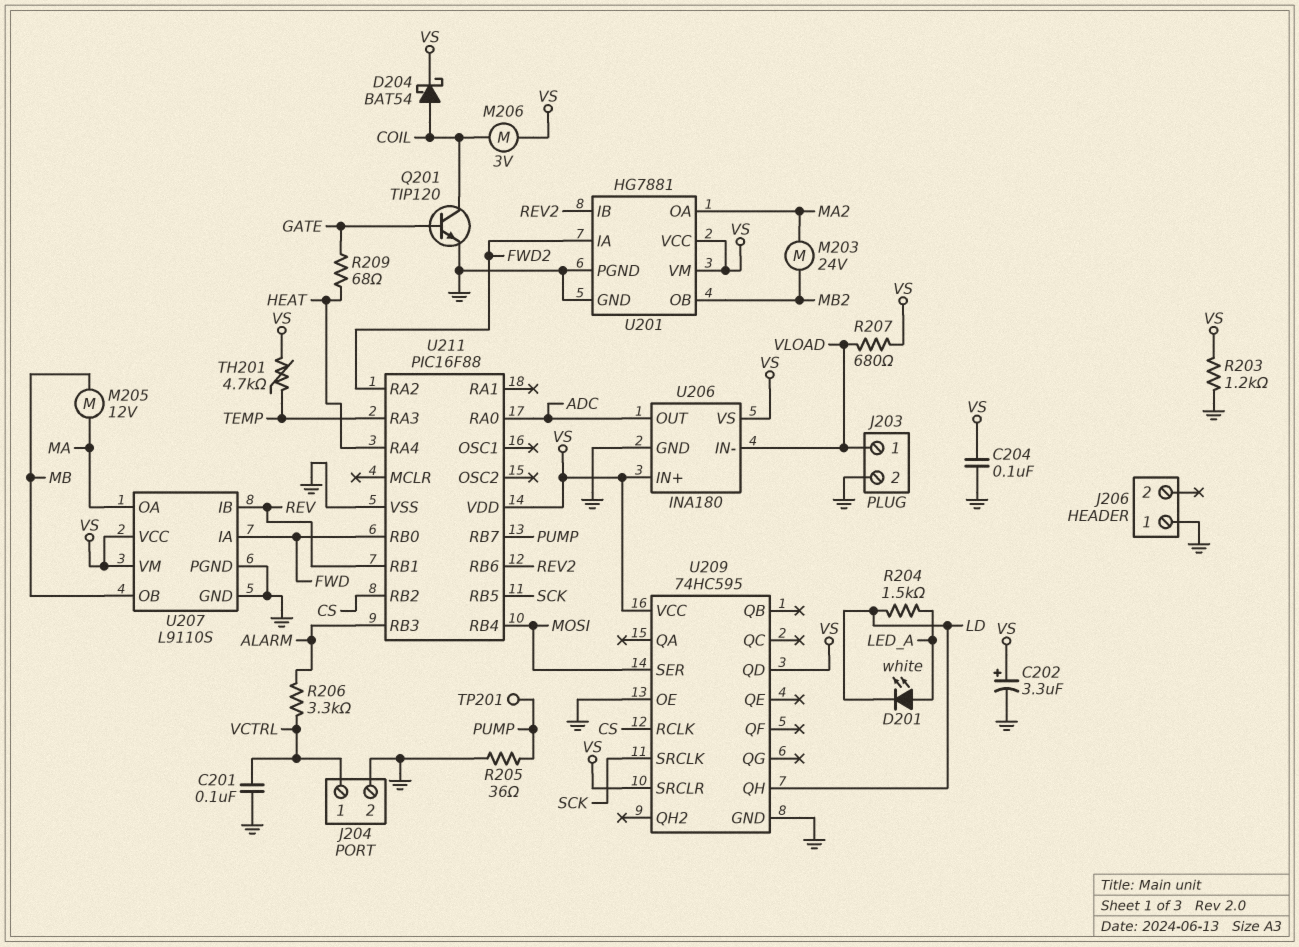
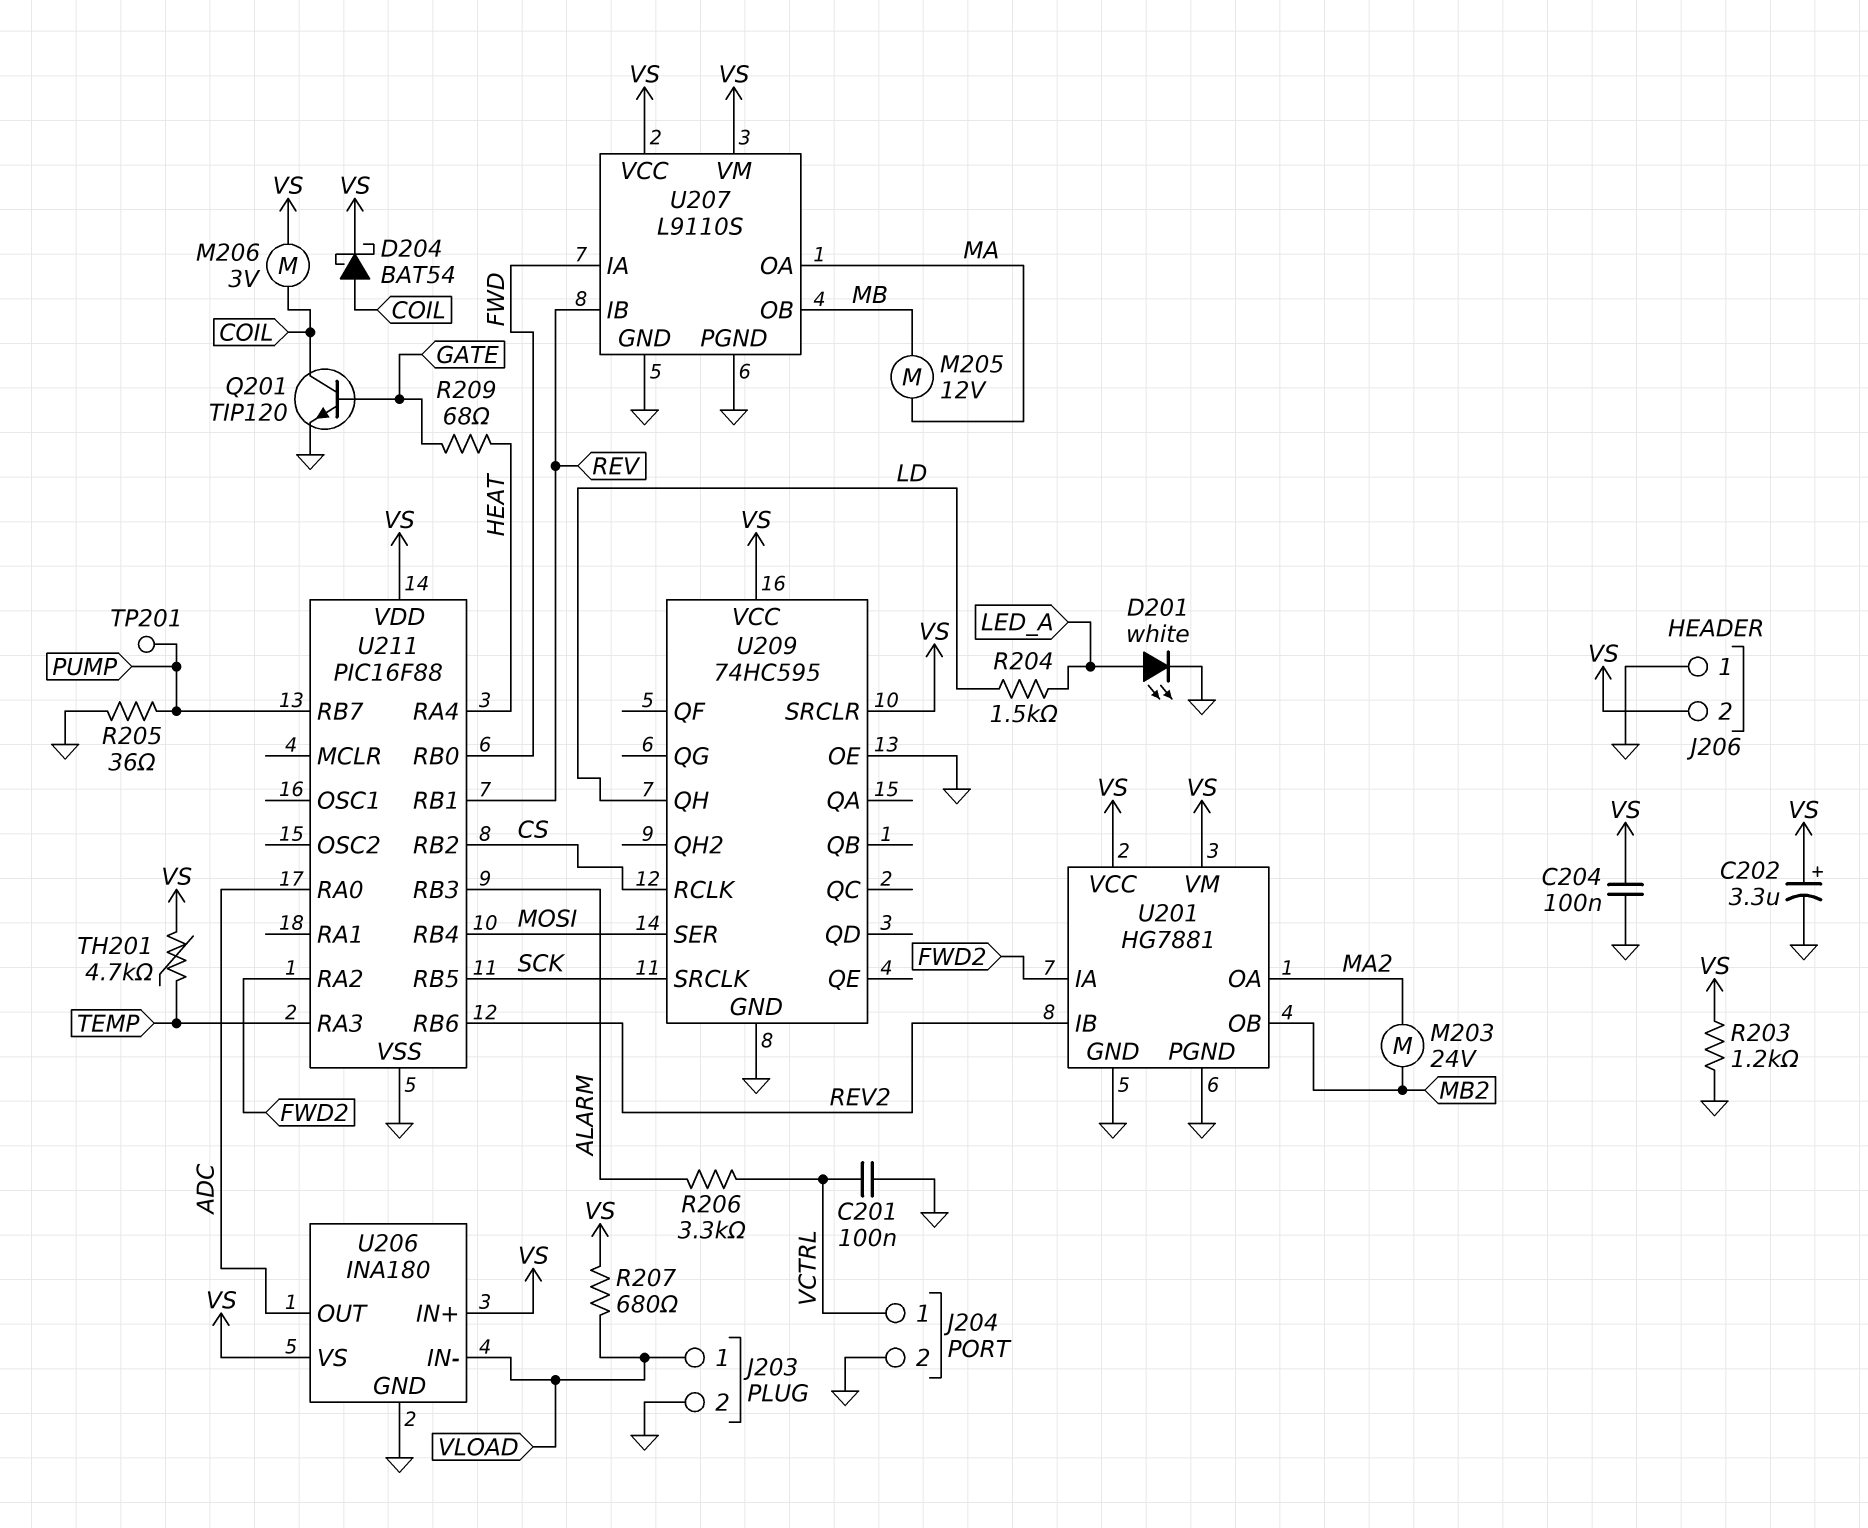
D201: LED white (A LED_A, K LD) -> LED white (A LED_A, K GND)
J206 pin 2: none -> VS
U209 pin QD: VS -> none

